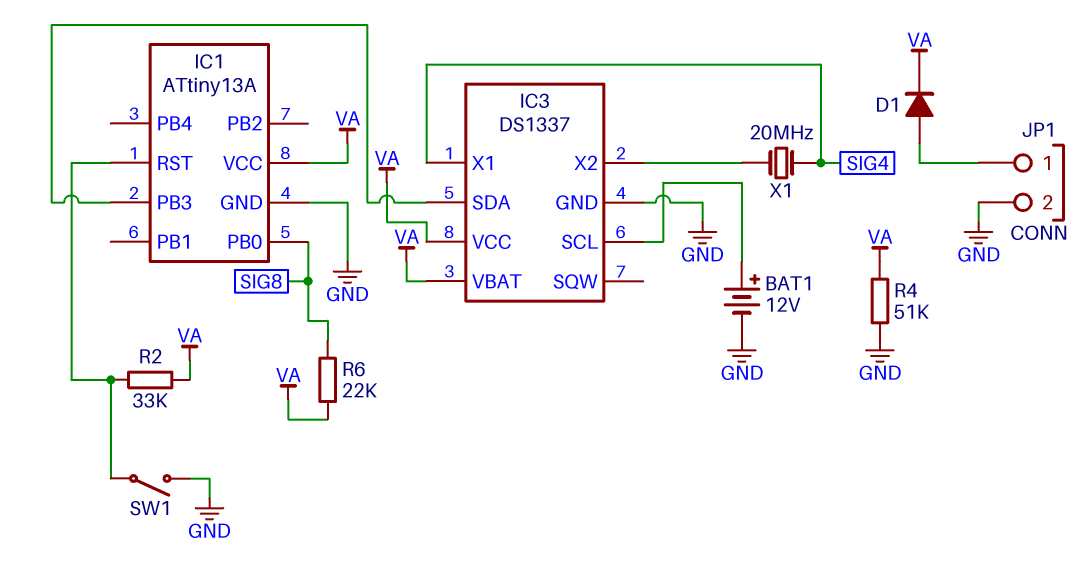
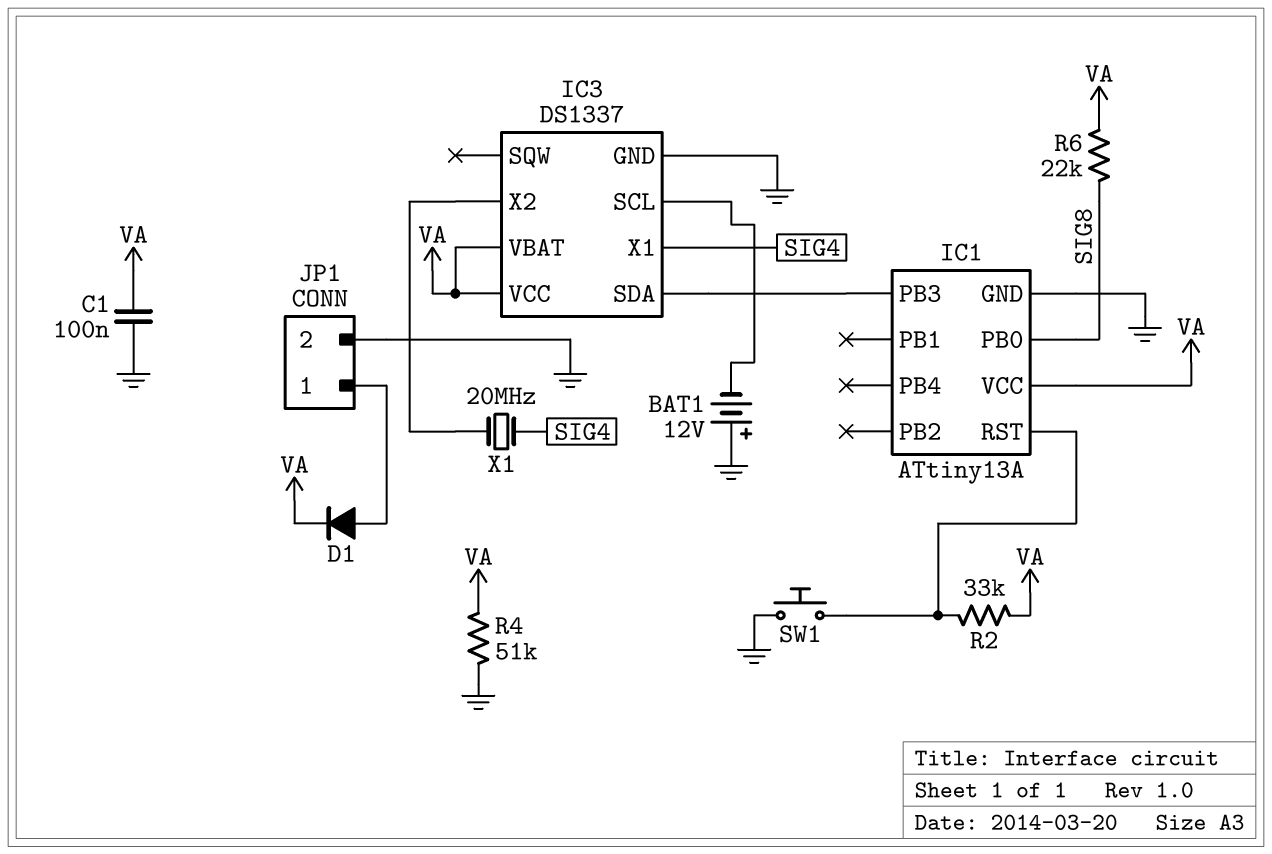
BAT1: 12V (plus IC3/SCL, minus GND) -> 12V (plus GND, minus IC3/SCL)
C1: none -> 100nF (GND, VA)
SW1: switch (GND, IC1/RST) -> button (GND, IC1/RST)

